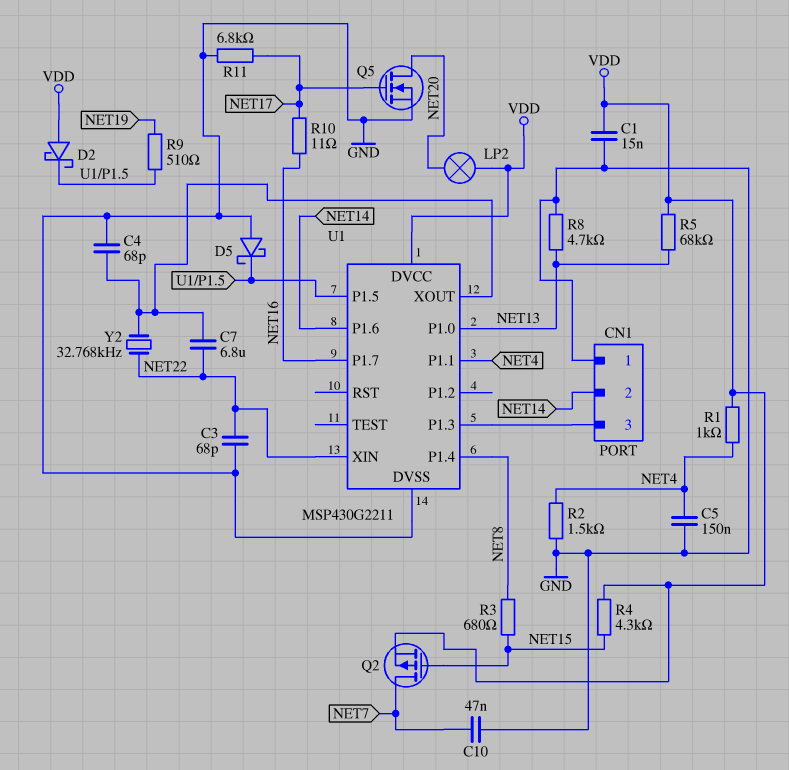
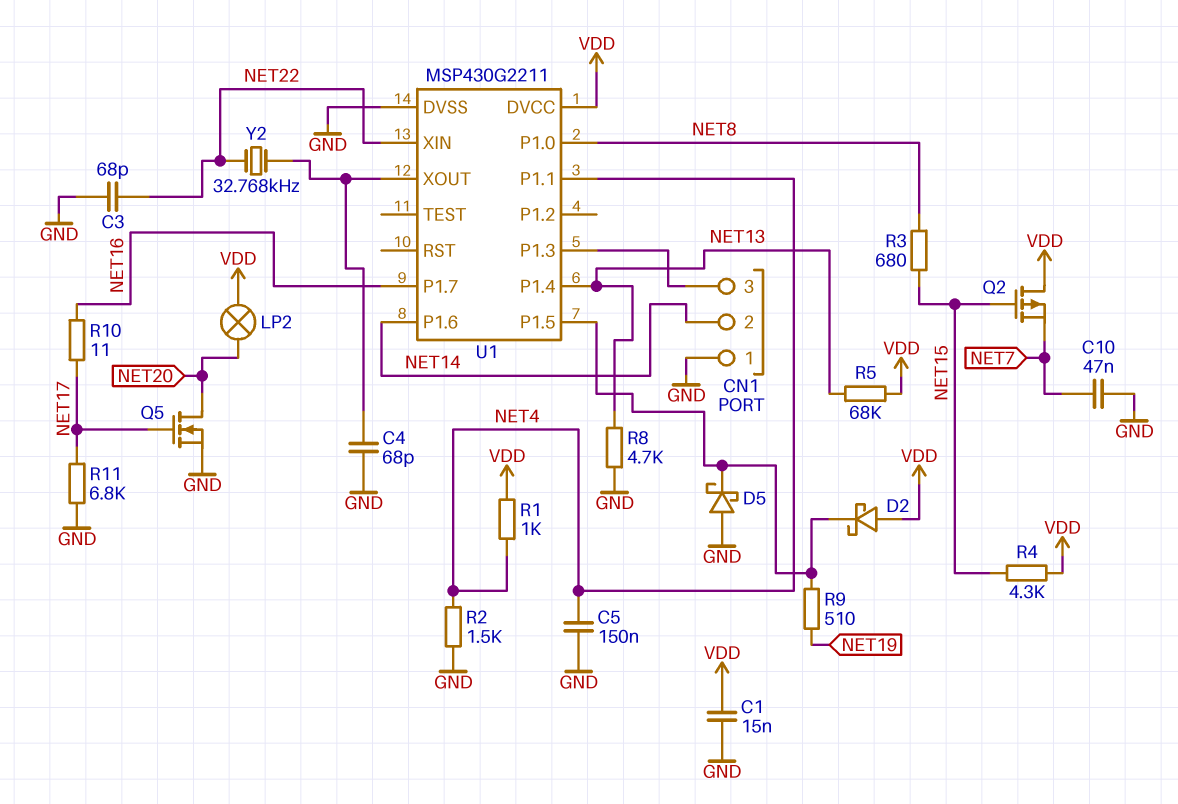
C7: 6.8uF (NET22, U1/XOUT) -> none
Q2: PMOS (G NET15, D NET7, S VDD) -> PMOS (G NET15, D VDD, S NET7)
U1 pin P1.0: NET13 -> NET8
U1 pin P1.4: NET8 -> NET13

